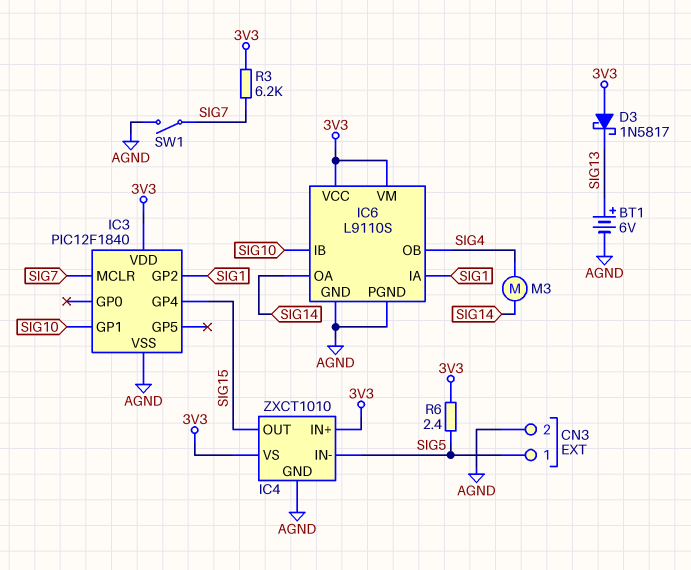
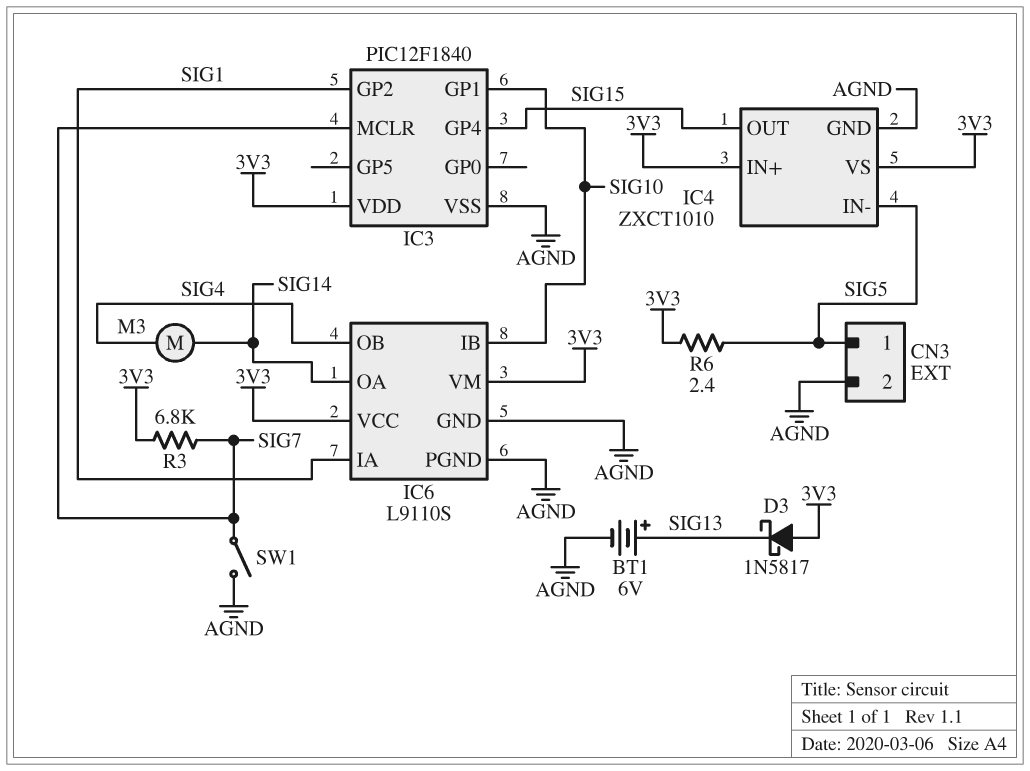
R3: 6.2k (3V3, SIG7) -> 6.8k (3V3, SIG7)

